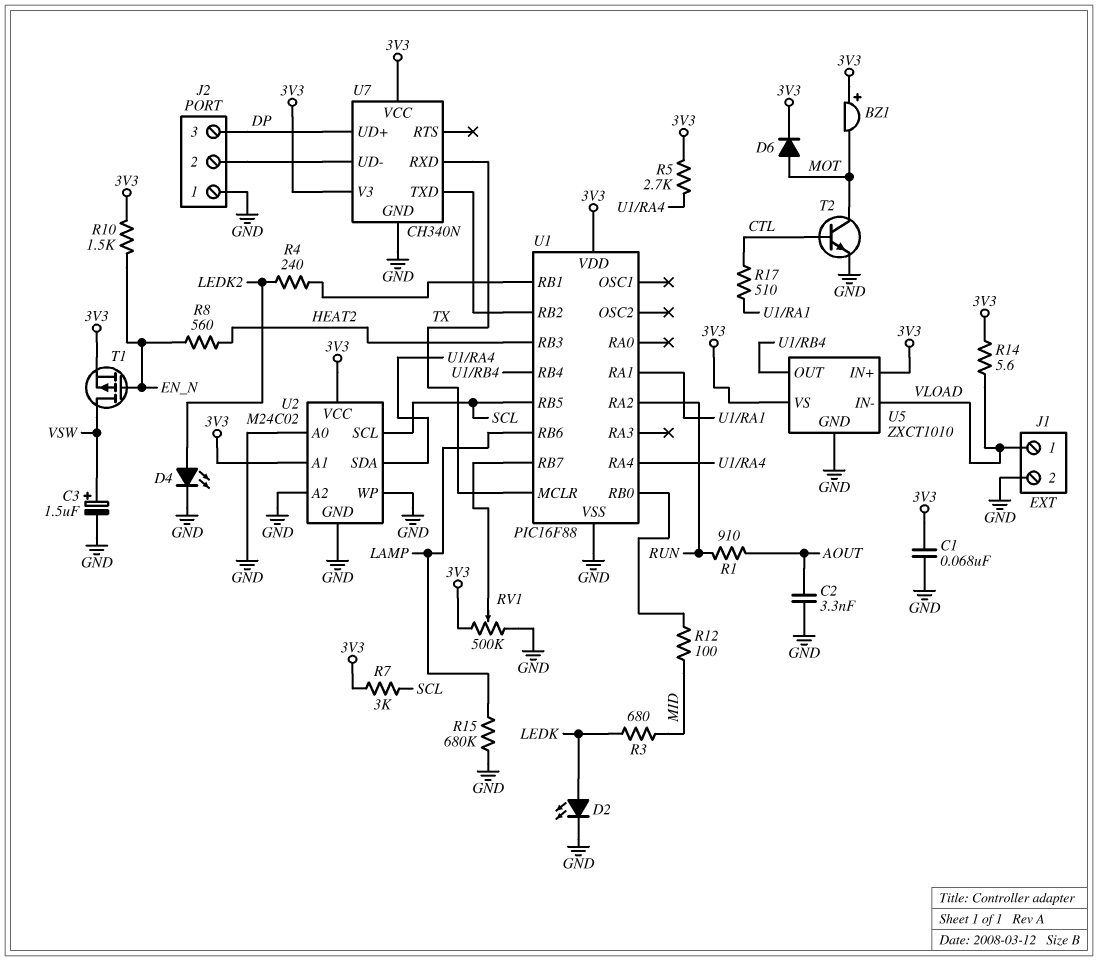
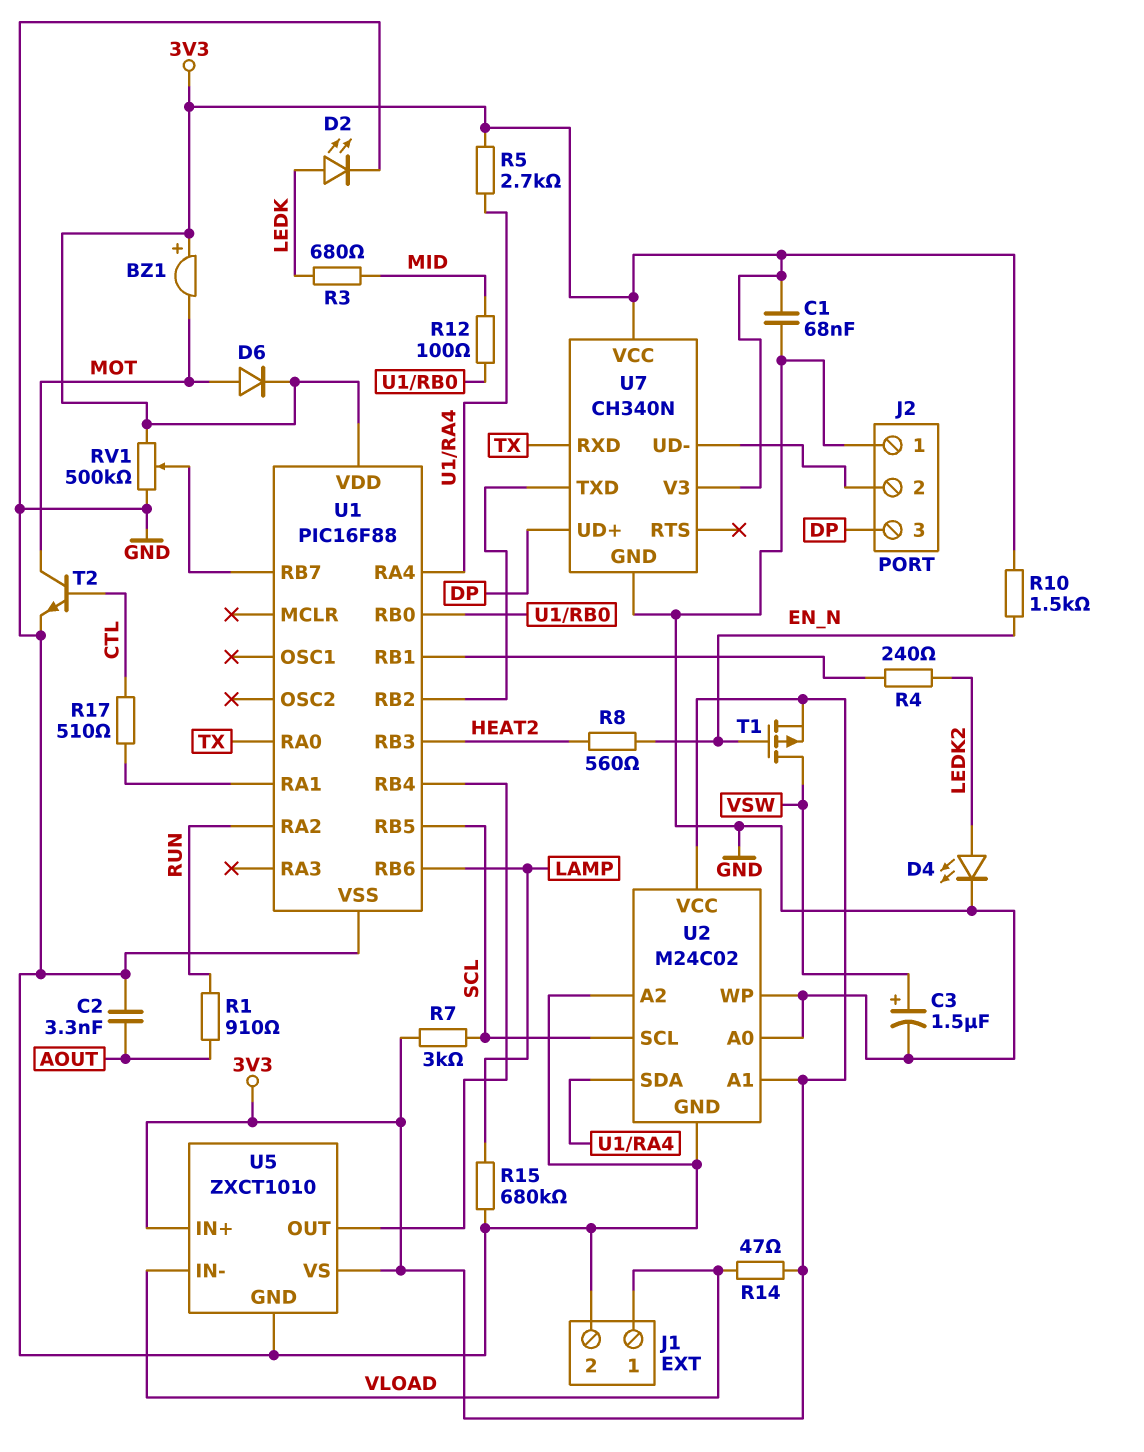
R14: 5.6 (3V3, VLOAD) -> 47 (3V3, VLOAD)
U1 pin MCLR: TX -> none
U1 pin RA0: none -> TX

